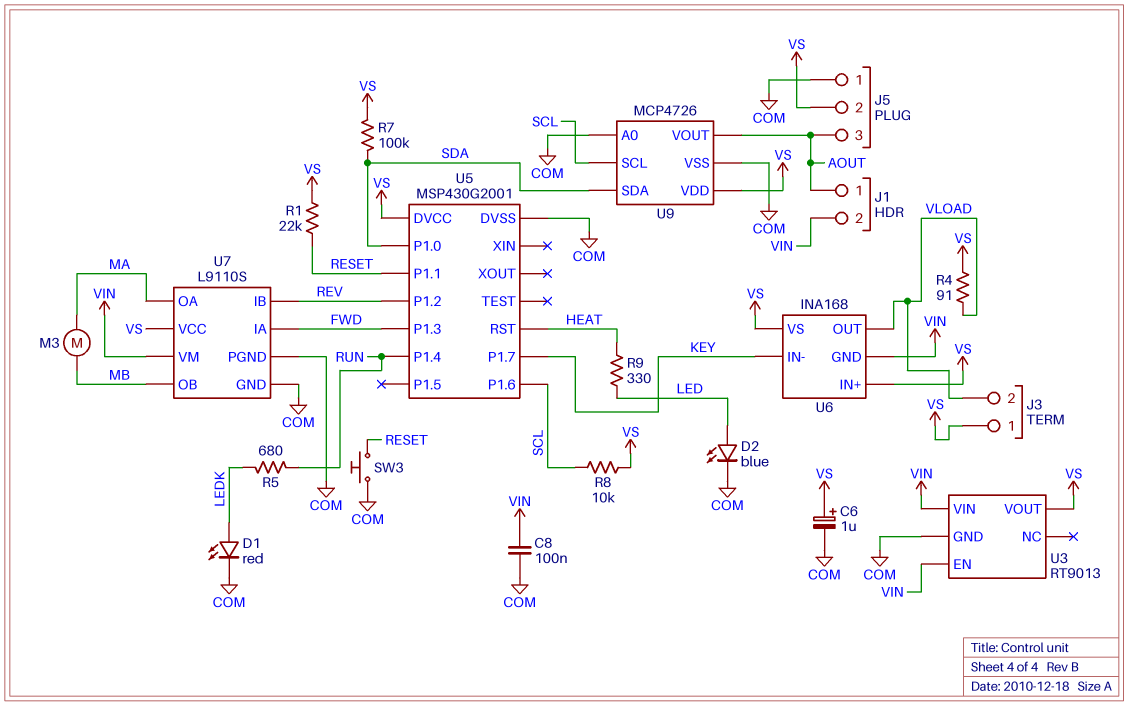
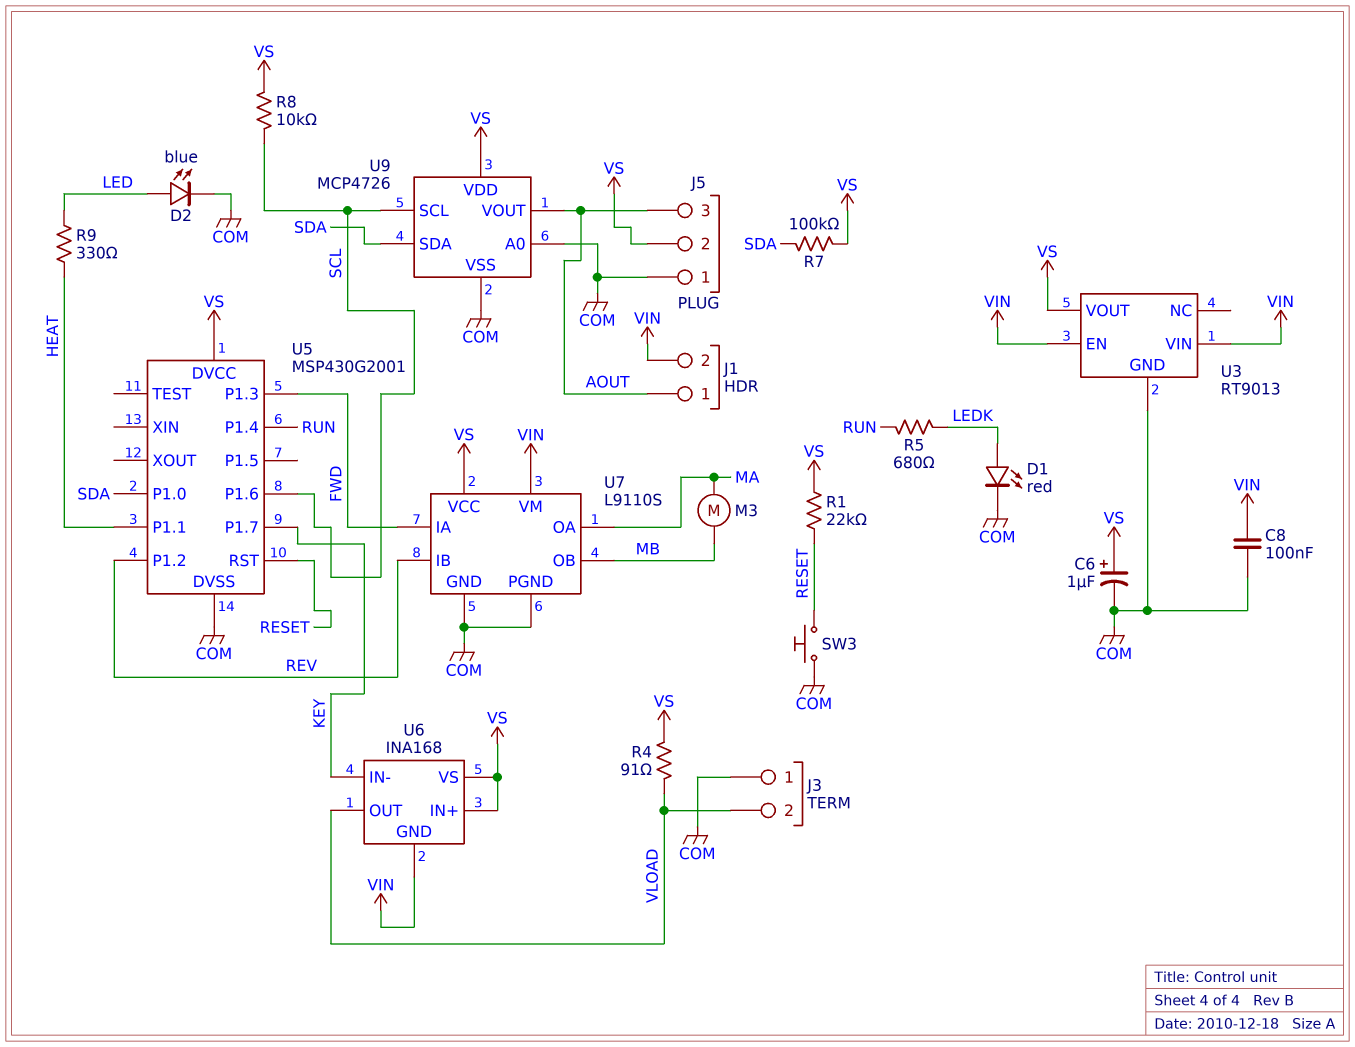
J3 pin 1: VS -> COM
U5 pin P1.1: RESET -> HEAT
U5 pin RST: HEAT -> RESET

